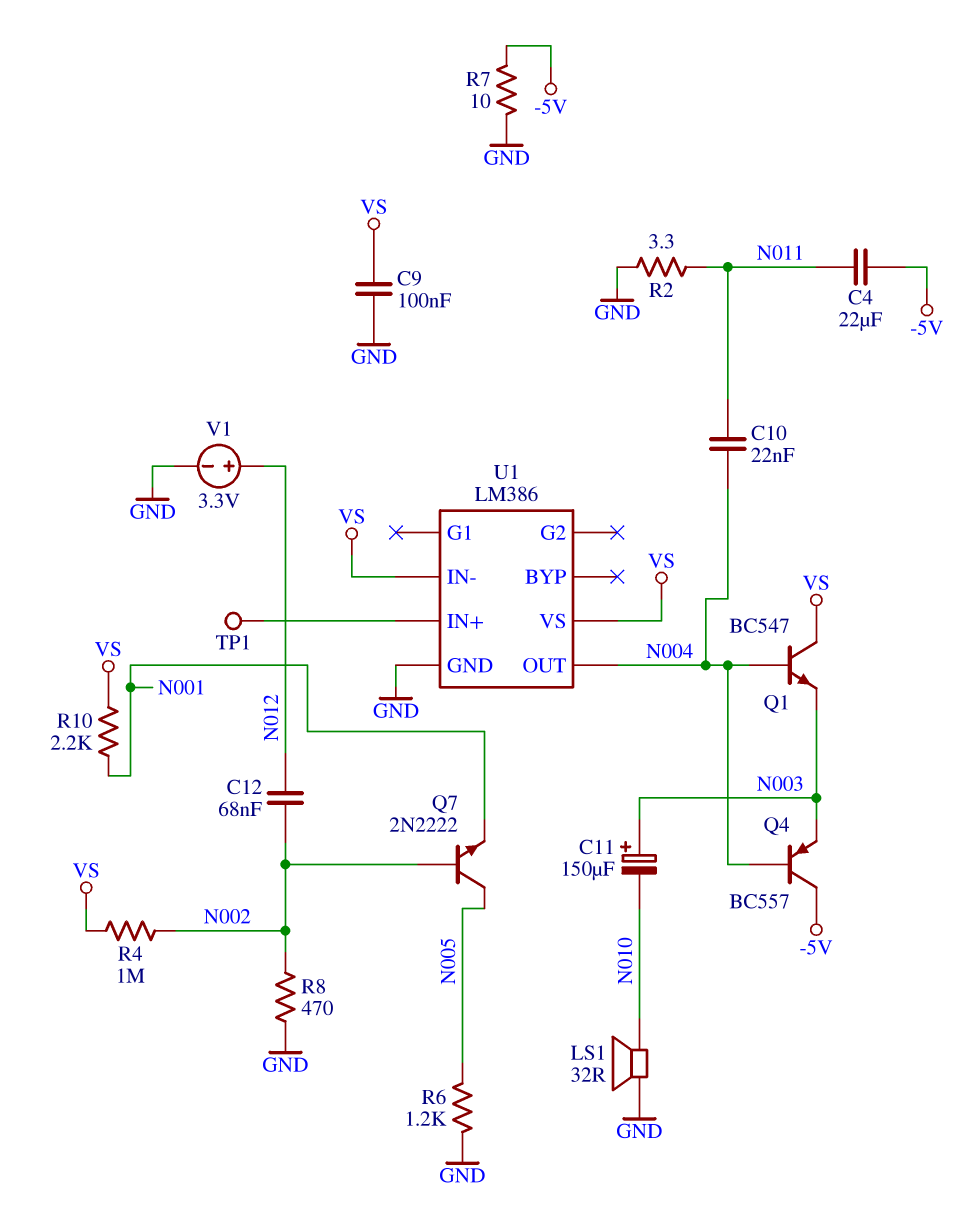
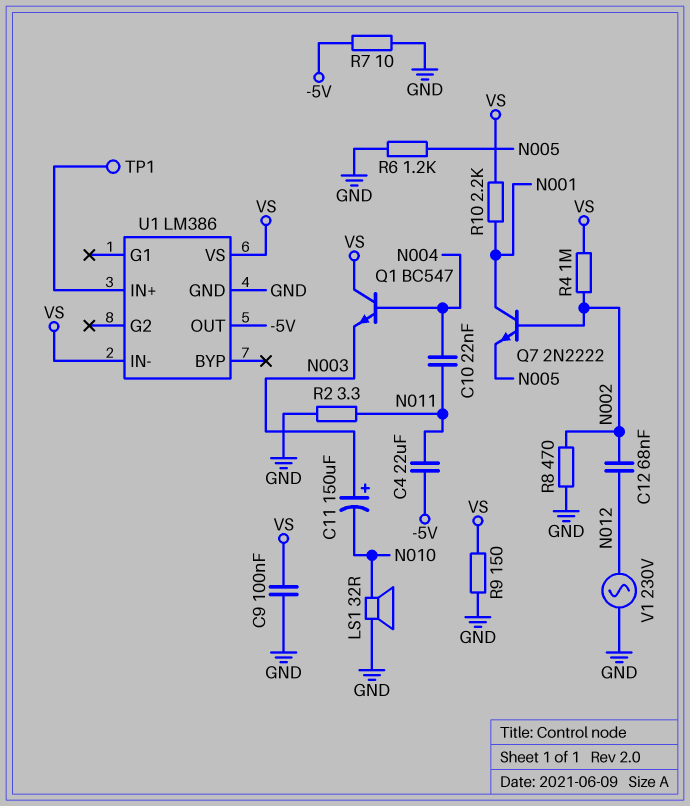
Q4: PNP BC557 (B N004, C -5V, E N003) -> none
Q7: NPN 2N2222 (B N002, C N005, E N001) -> NPN 2N2222 (B N002, C N001, E N005)
R9: none -> 150 (GND, VS)
U1 pin OUT: N004 -> -5V
V1: 3.3V (plus N012, minus GND) -> AC 230V (GND, N012)

